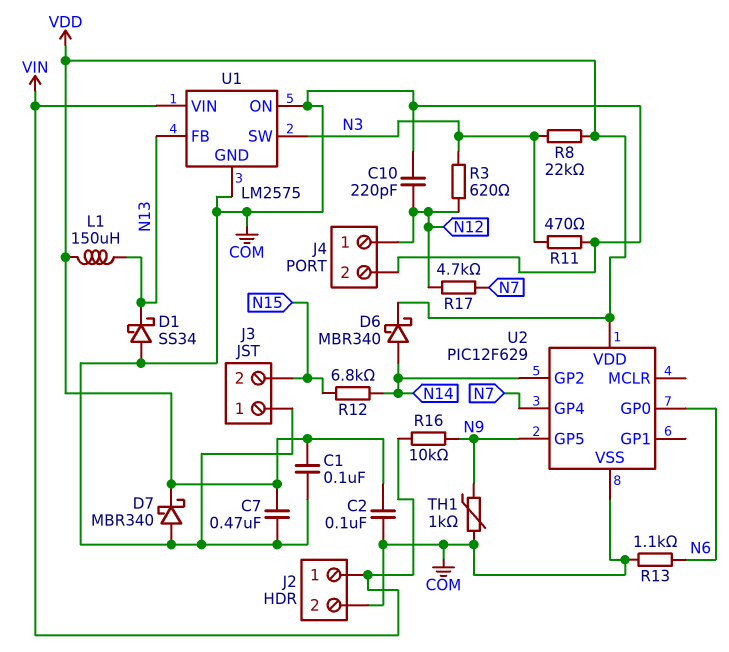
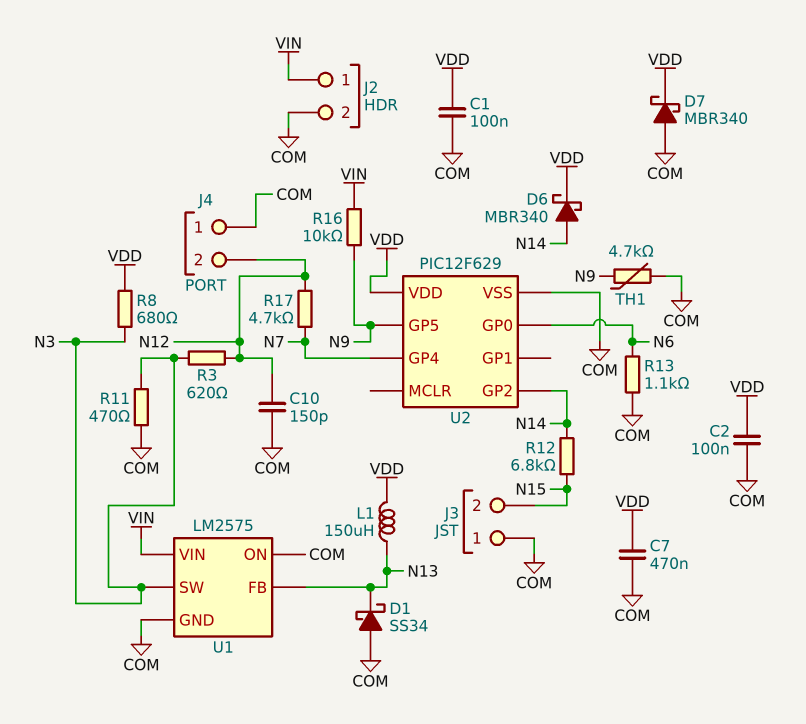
C10: 220pF (COM, N12) -> 150pF (COM, N12)
J4 pin 1: N12 -> COM
J4 pin 2: COM -> N12
R8: 22k (N3, VDD) -> 680 (N3, VDD)
TH1: 1k (COM, N9) -> 4.7k (COM, N9)

